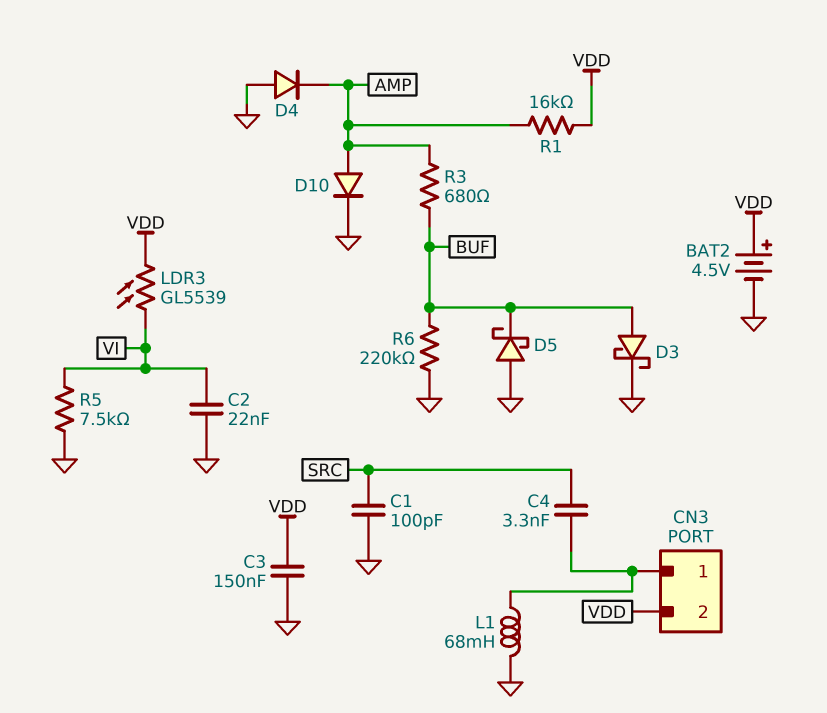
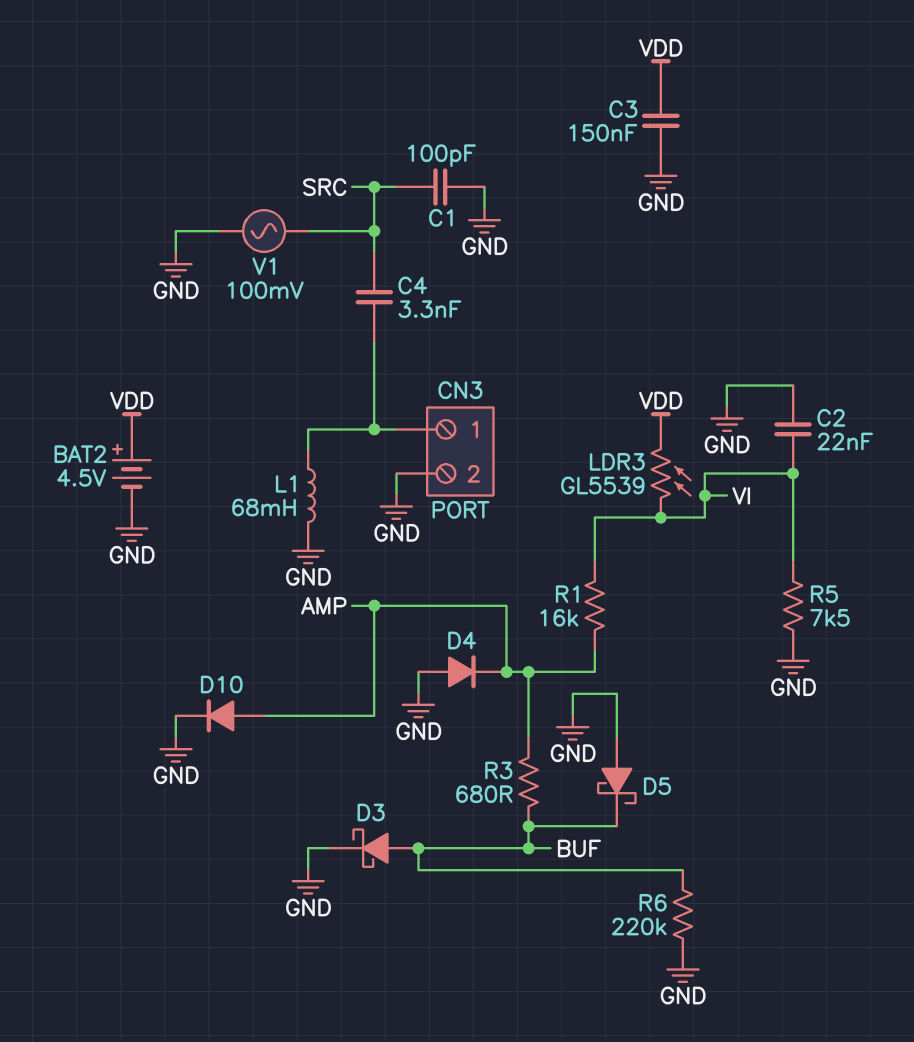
CN3 pin 2: VDD -> GND
R1: 16k (AMP, VDD) -> 16k (AMP, VI)
V1: none -> AC 100mV (GND, SRC)

